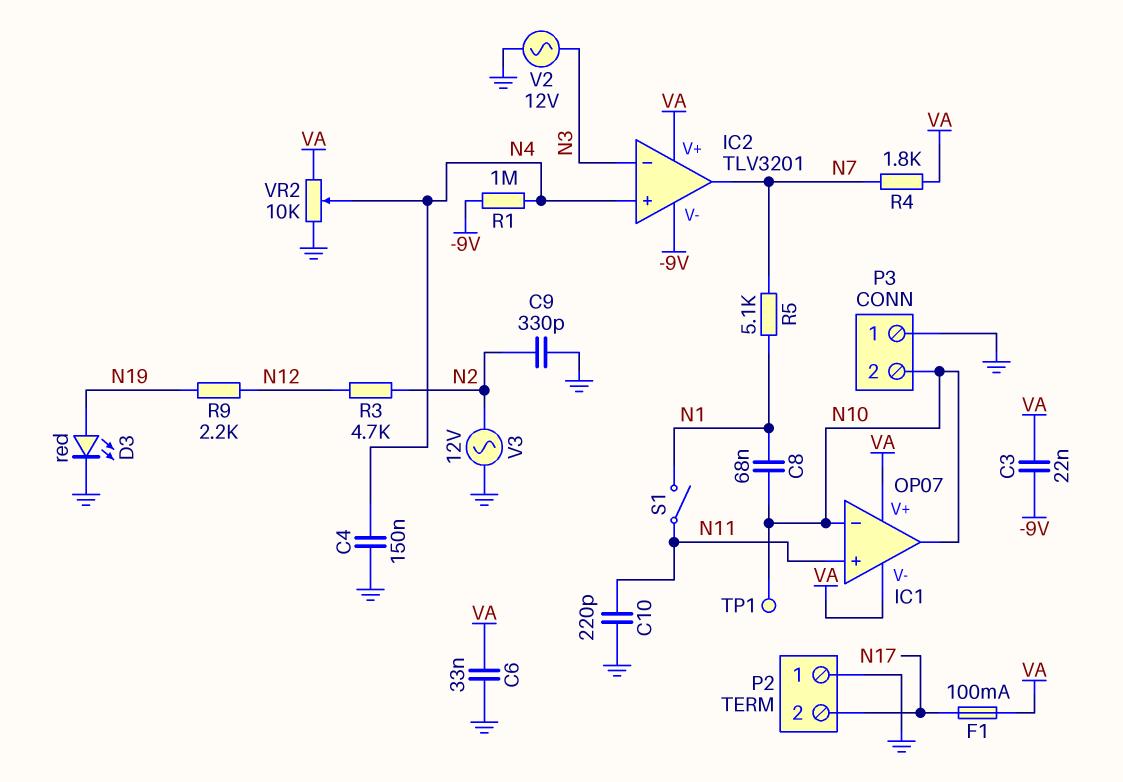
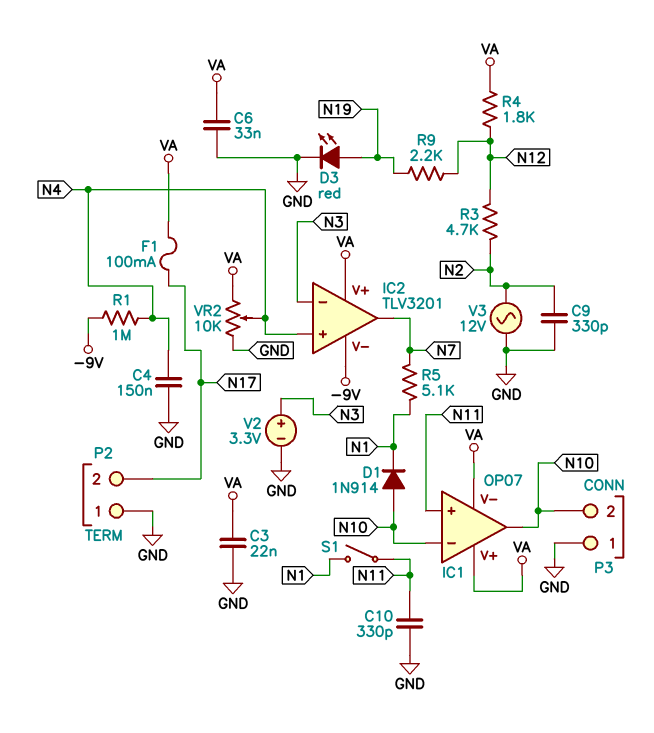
C3: 22nF (-9V, VA) -> 22nF (GND, VA)
C8: 68nF (N1, N10) -> none
C10: 220pF (GND, N11) -> 330pF (GND, N11)
D1: none -> diode 1N914 (A N10, K N1)
R4: 1.8k (N7, VA) -> 1.8k (N12, VA)
TP1: test point (N10) -> none
V2: AC 12V (GND, N3) -> 3.3V (plus N3, minus GND)

